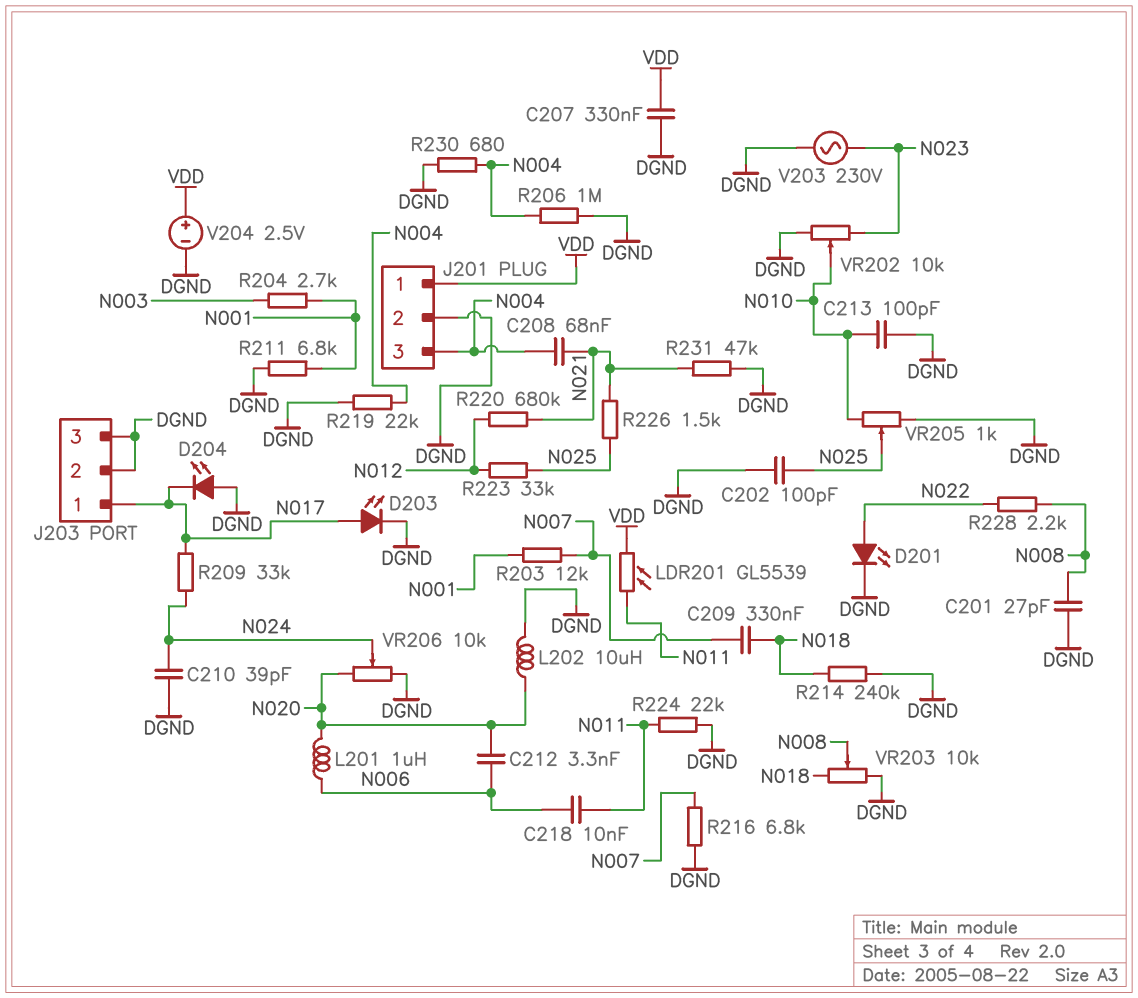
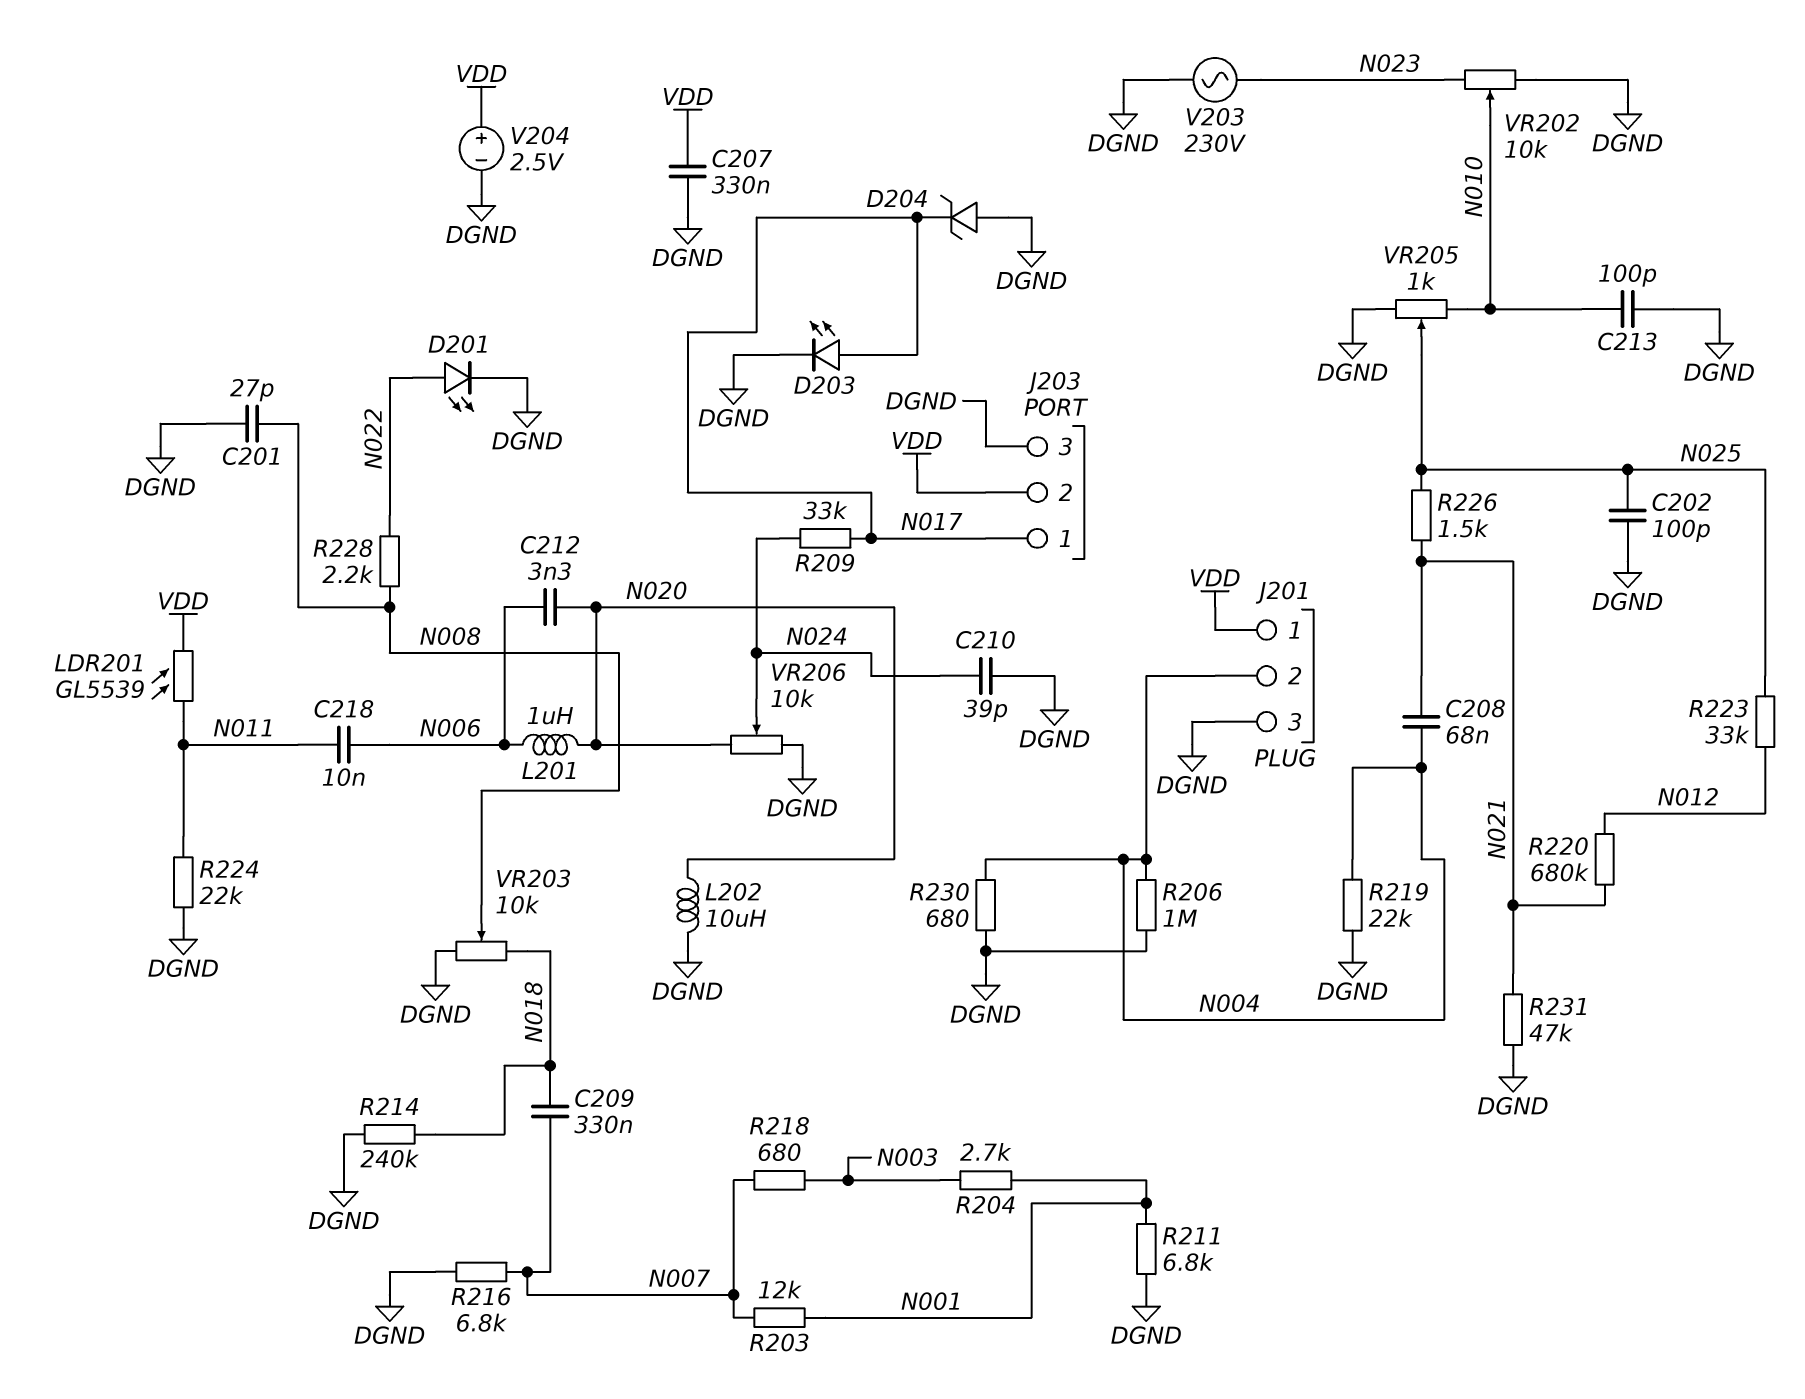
D204: LED (A DGND, K N017) -> zener (A DGND, K N017)
J201 pin 2: DGND -> N004
J201 pin 3: N004 -> DGND
J203 pin 2: DGND -> VDD
R218: none -> 680 (N003, N007)

